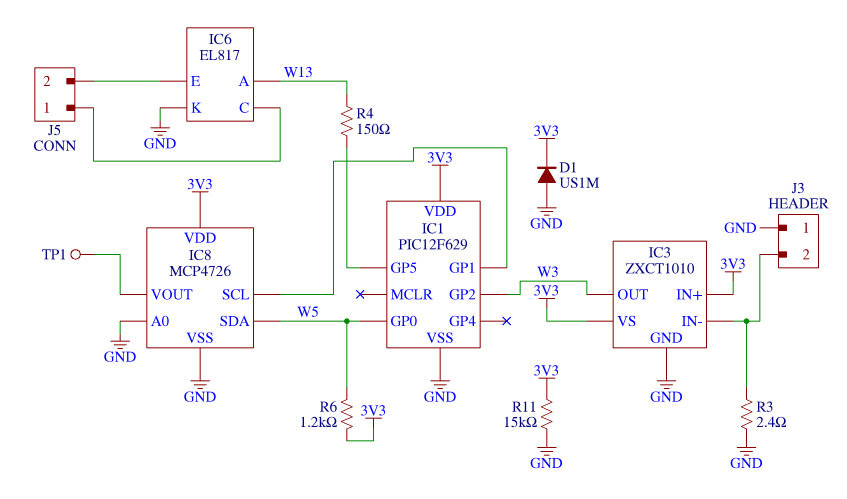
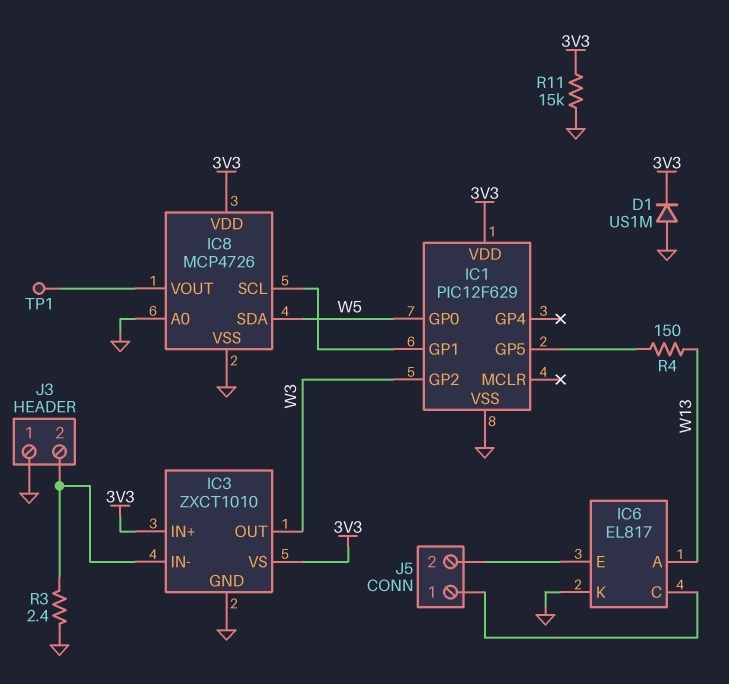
R6: 1.2k (3V3, W5) -> none

